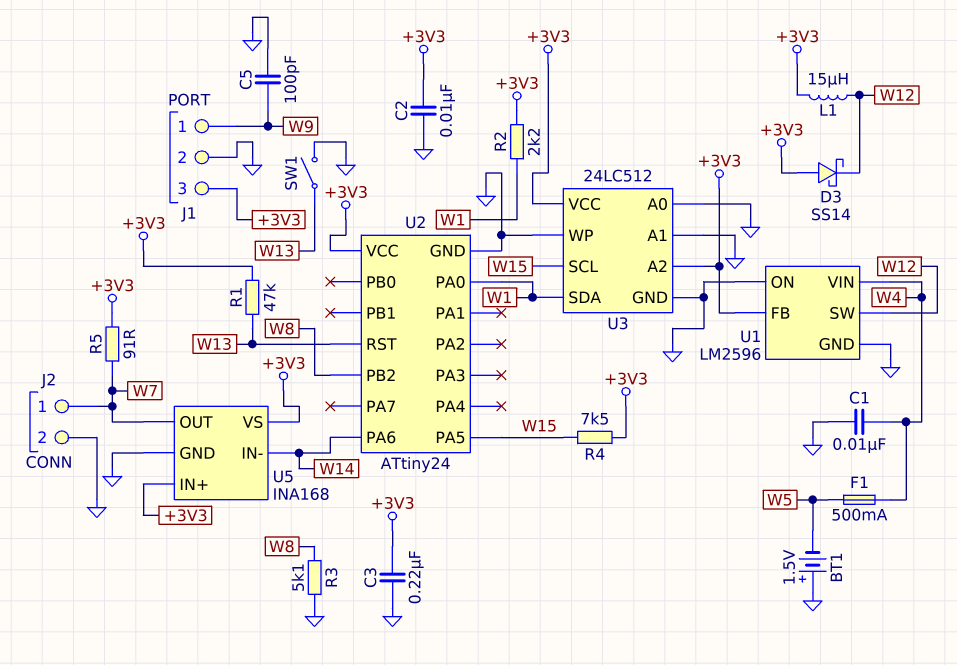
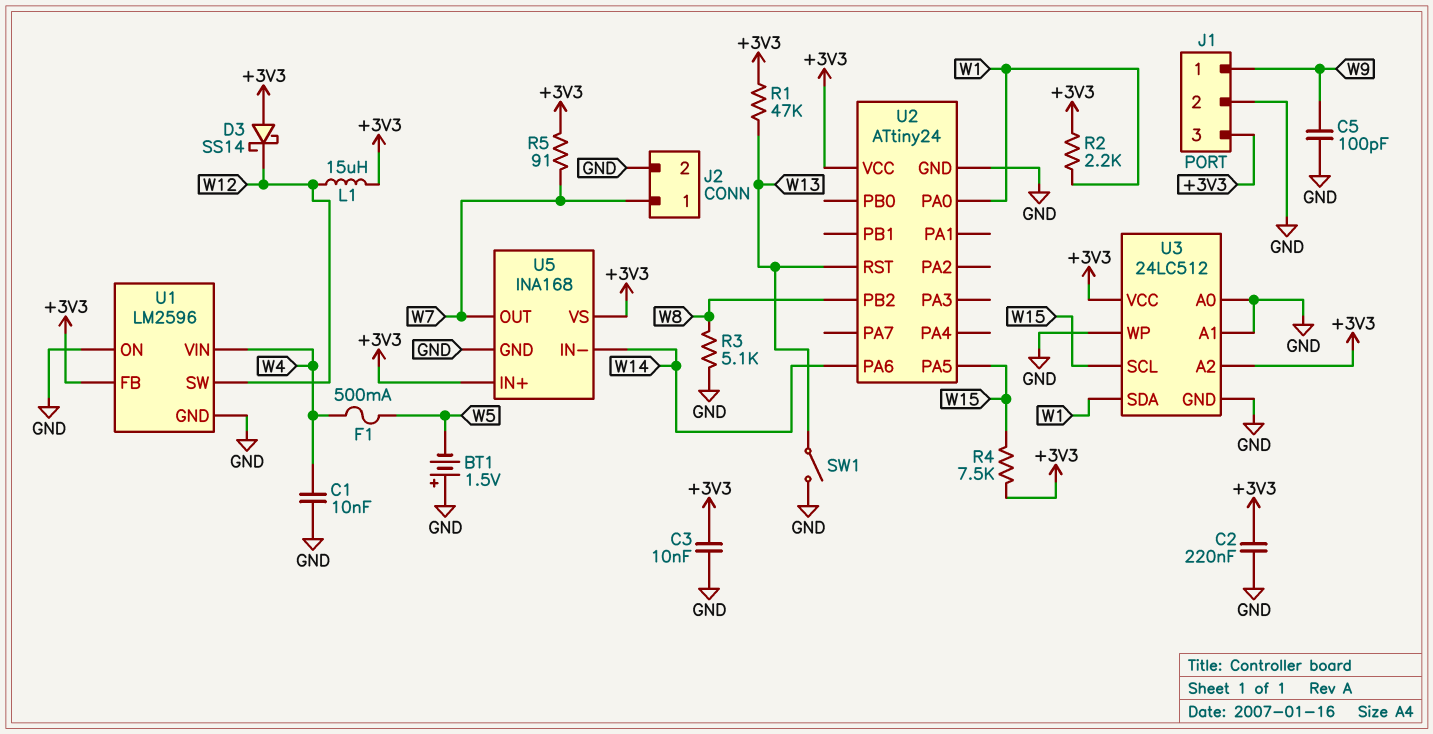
C2: 10nF (+3V3, GND) -> 220nF (+3V3, GND)
C3: 220nF (+3V3, GND) -> 10nF (+3V3, GND)

